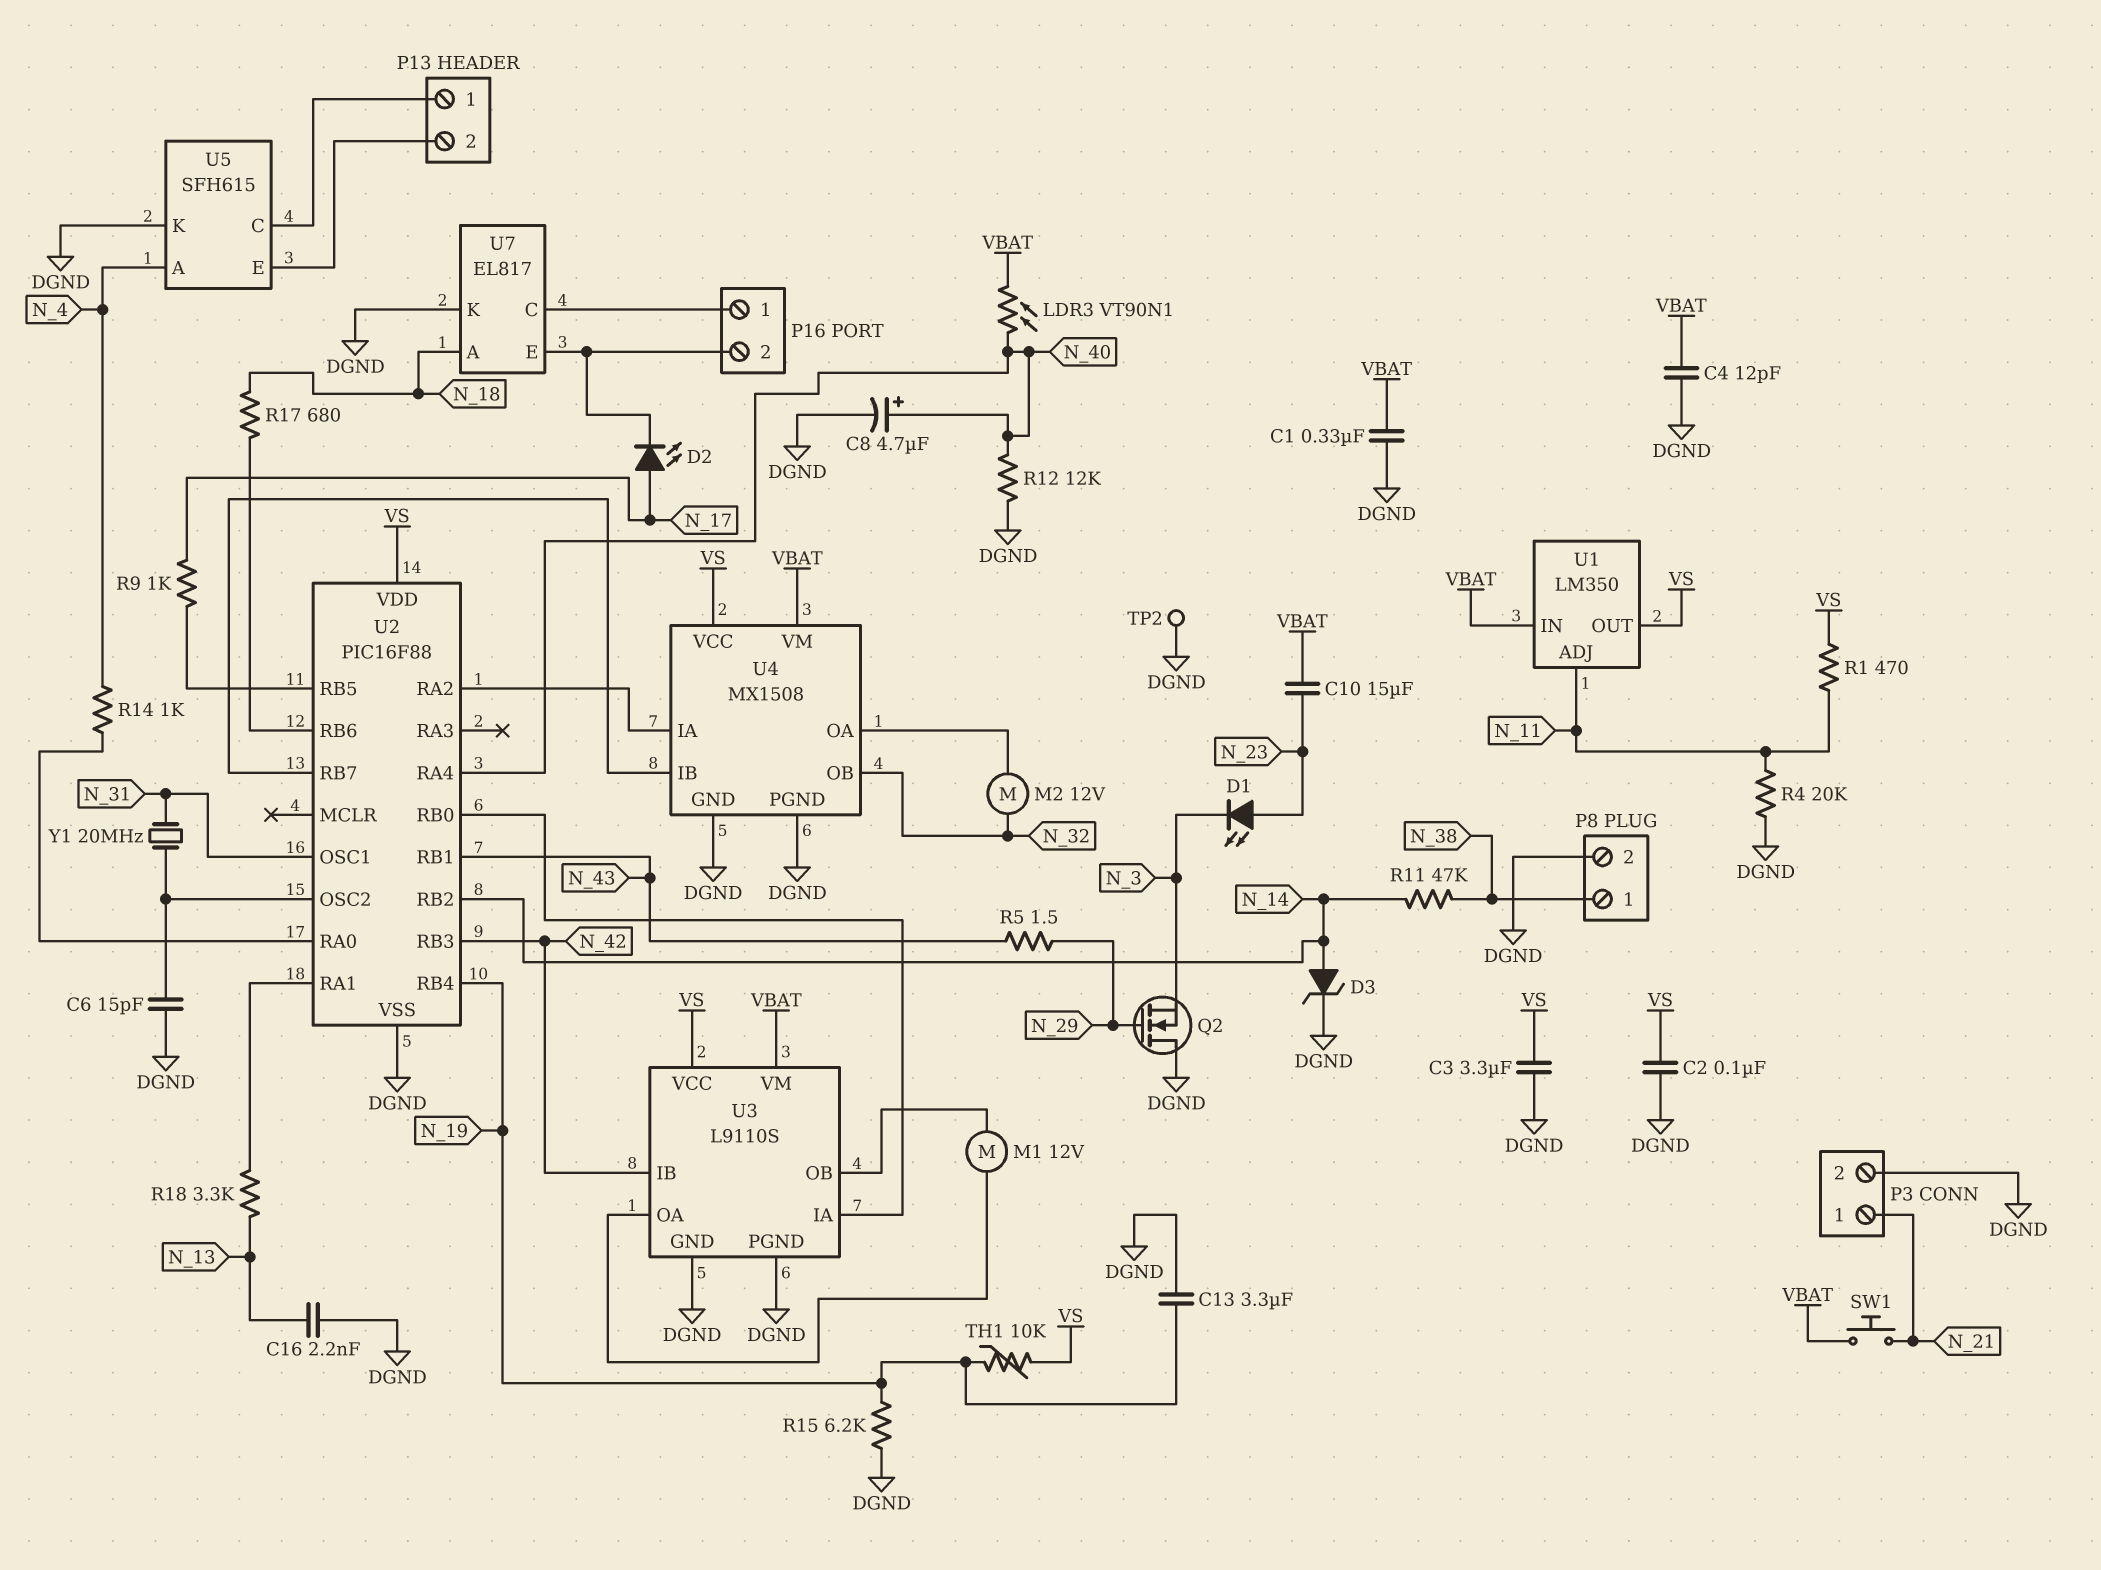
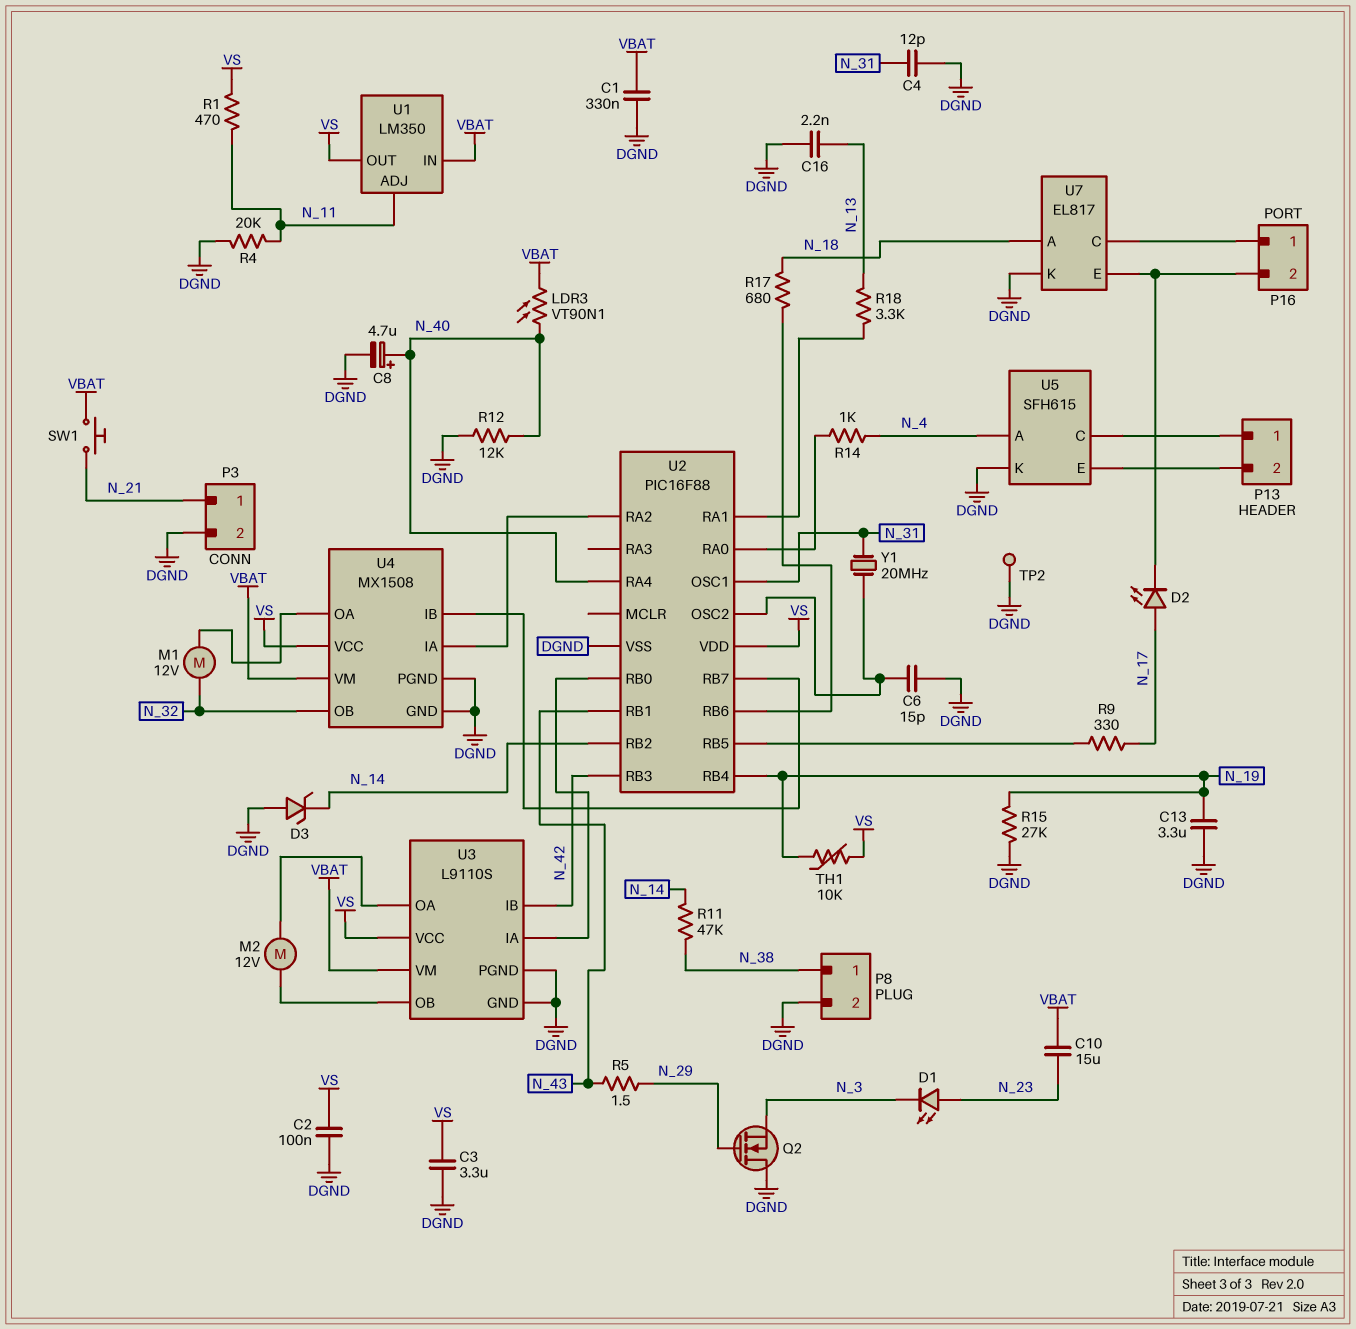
C4: 12pF (DGND, VBAT) -> 12pF (DGND, N_31)
D3: zener (A N_14, K DGND) -> zener (A DGND, K N_14)
M1: motor 12V (U3/OA, U3/OB) -> motor 12V (N_32, U4/OA)
M2: motor 12V (N_32, U4/OA) -> motor 12V (U3/OA, U3/OB)
R9: 1k (N_17, U2/RB5) -> 330 (N_17, U2/RB5)
R15: 6.2k (DGND, N_19) -> 27k (DGND, N_19)

